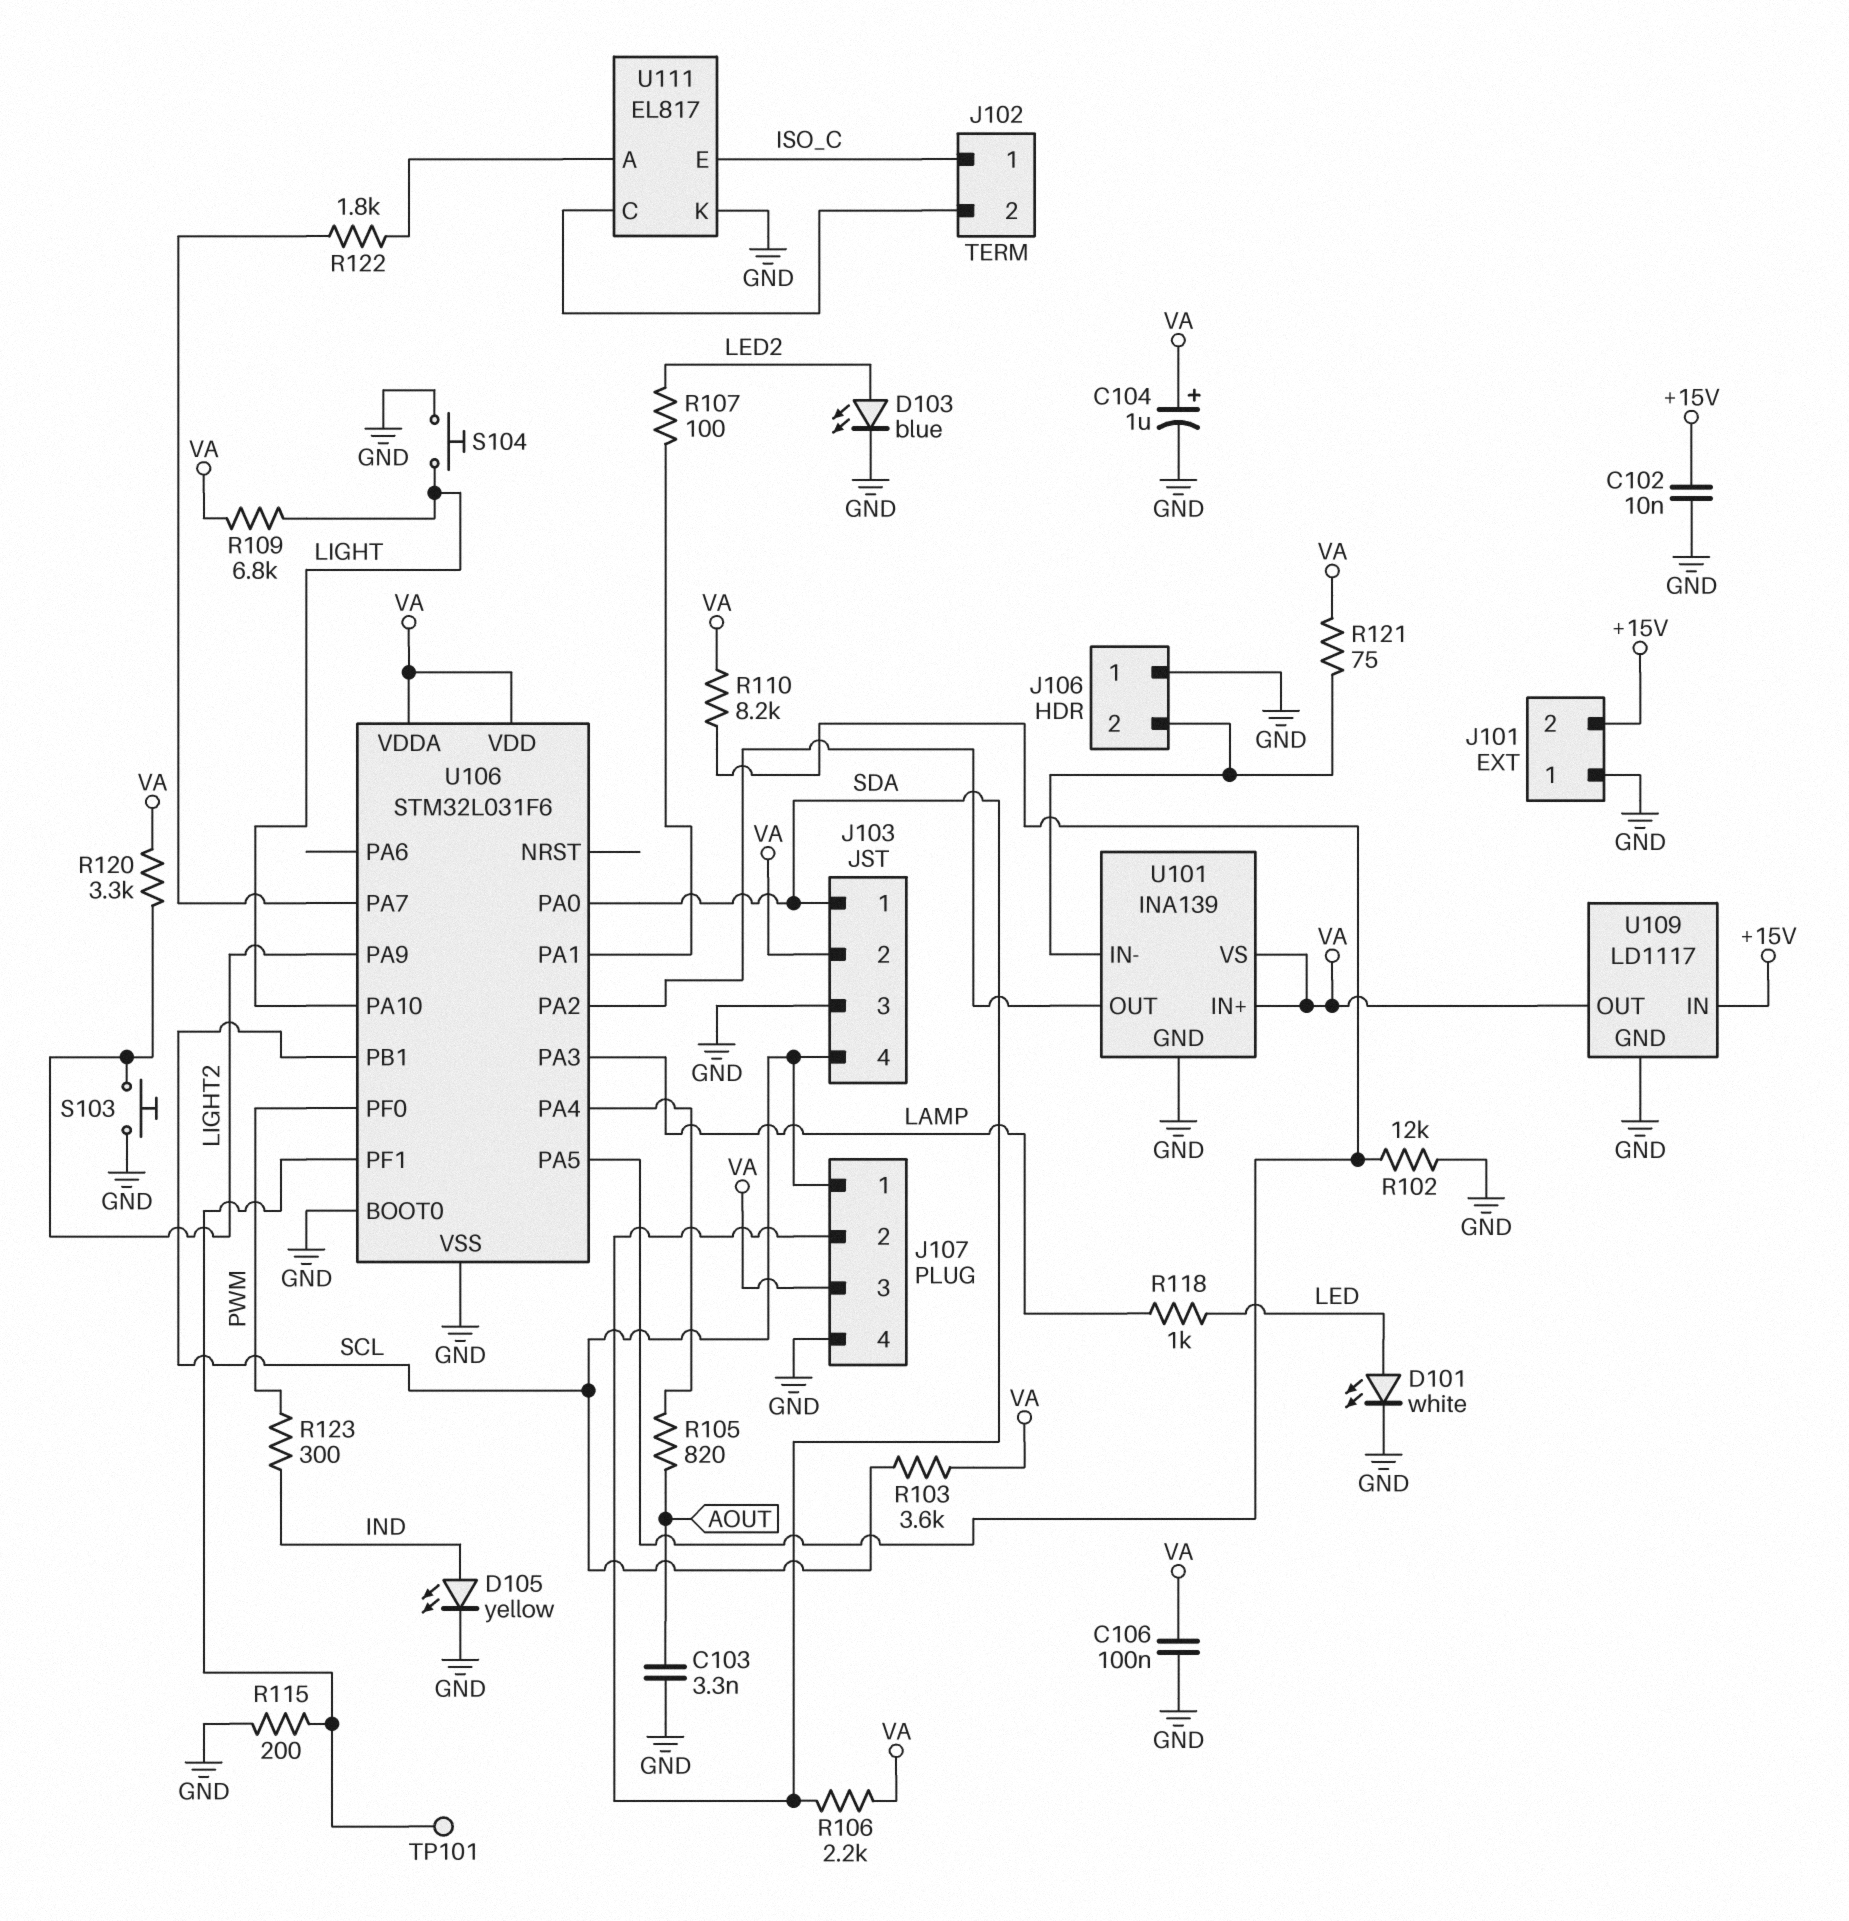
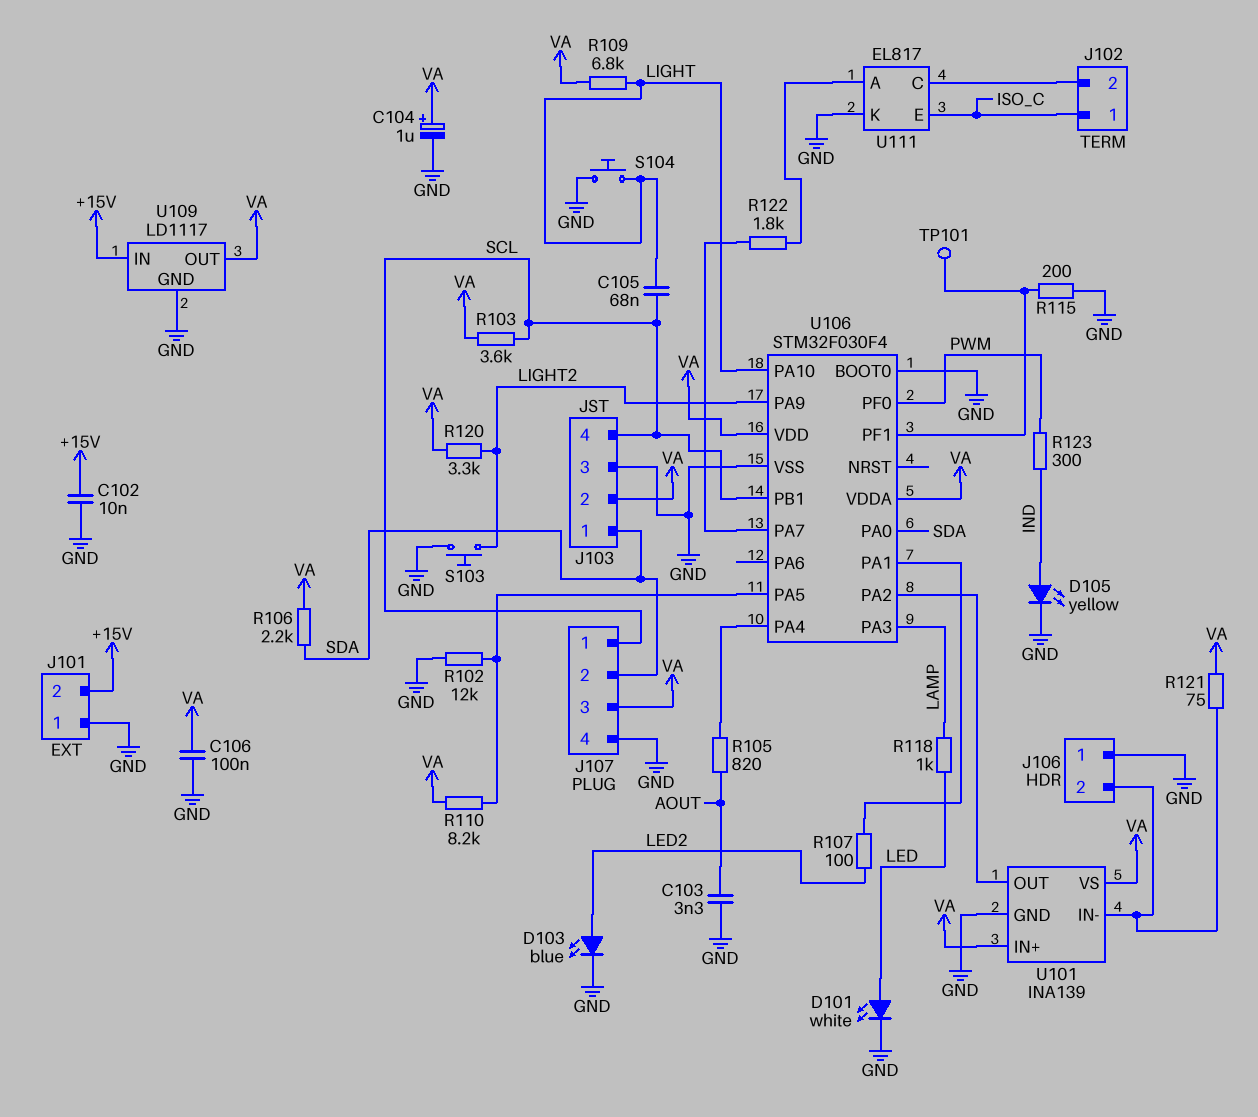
C105: none -> 68nF (LIGHT, SCL)
U106: STM32L031F6 -> STM32F030F4

